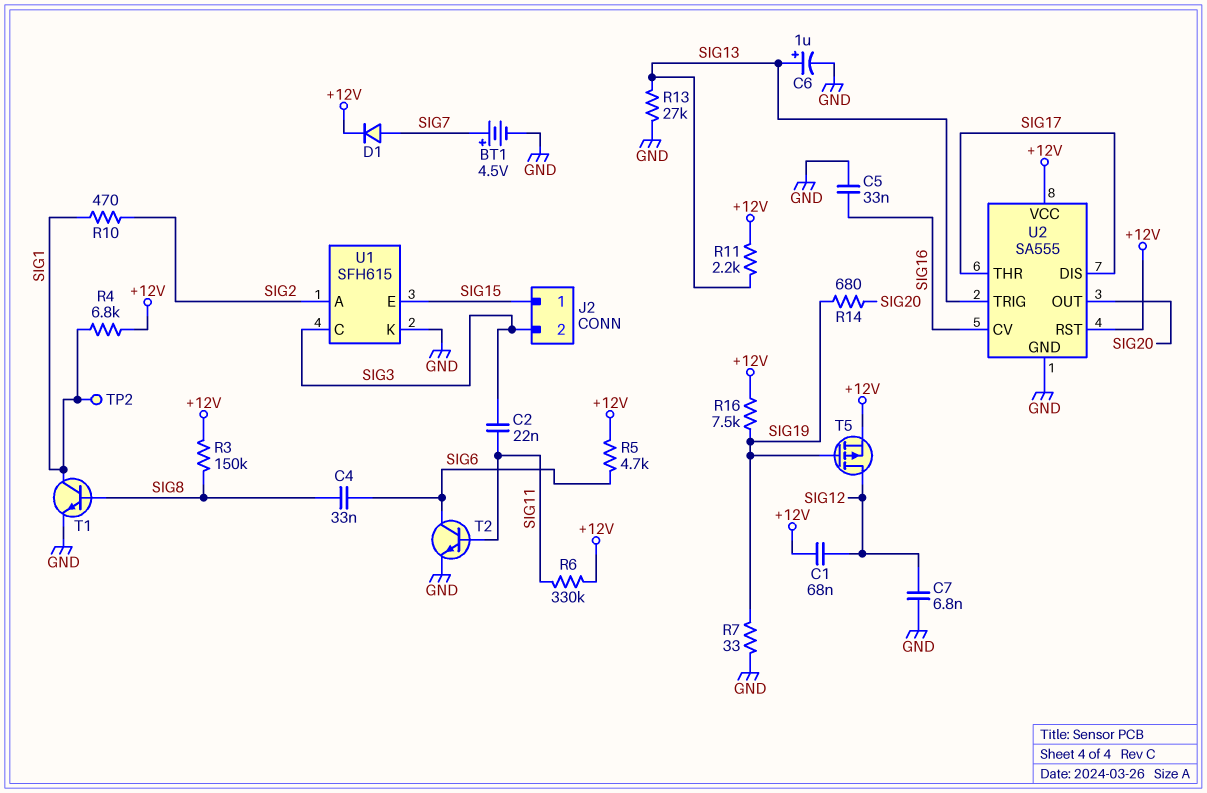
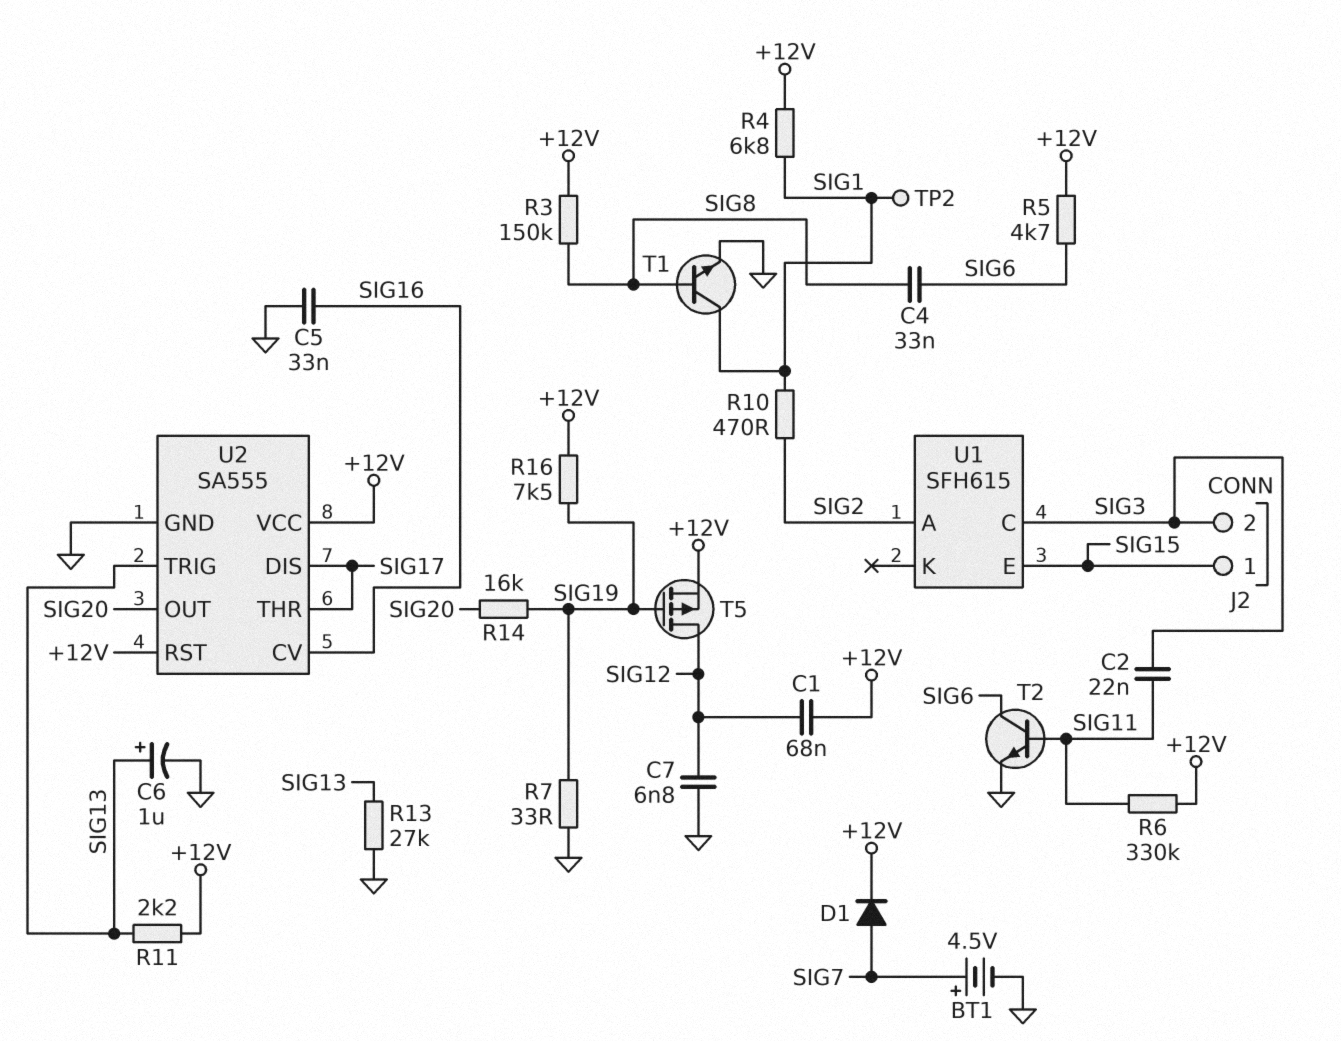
R14: 680 (SIG19, SIG20) -> 16k (SIG19, SIG20)
U1 pin K: GND -> none

